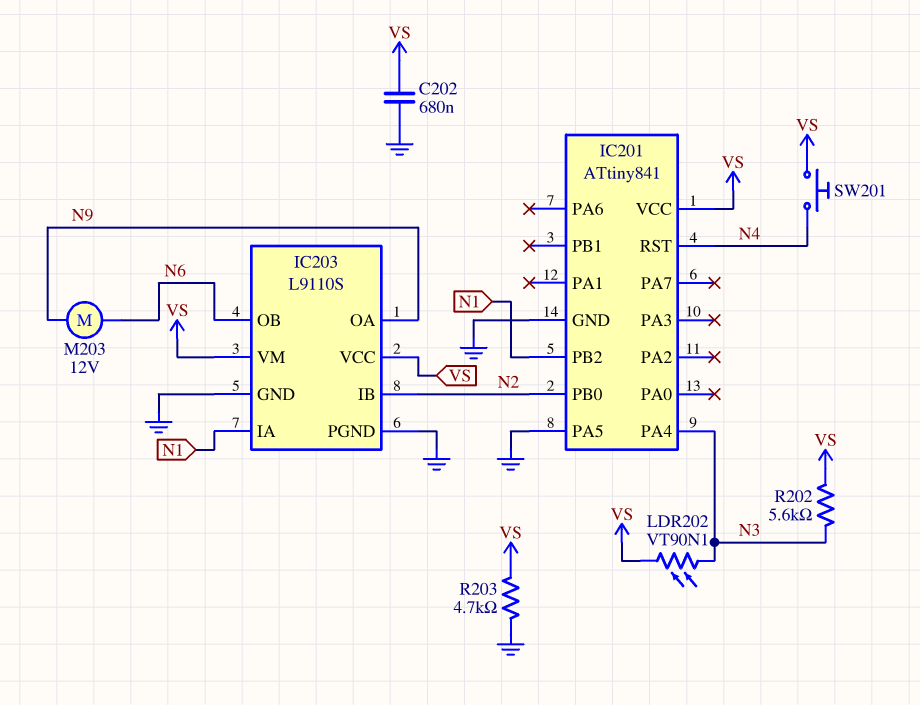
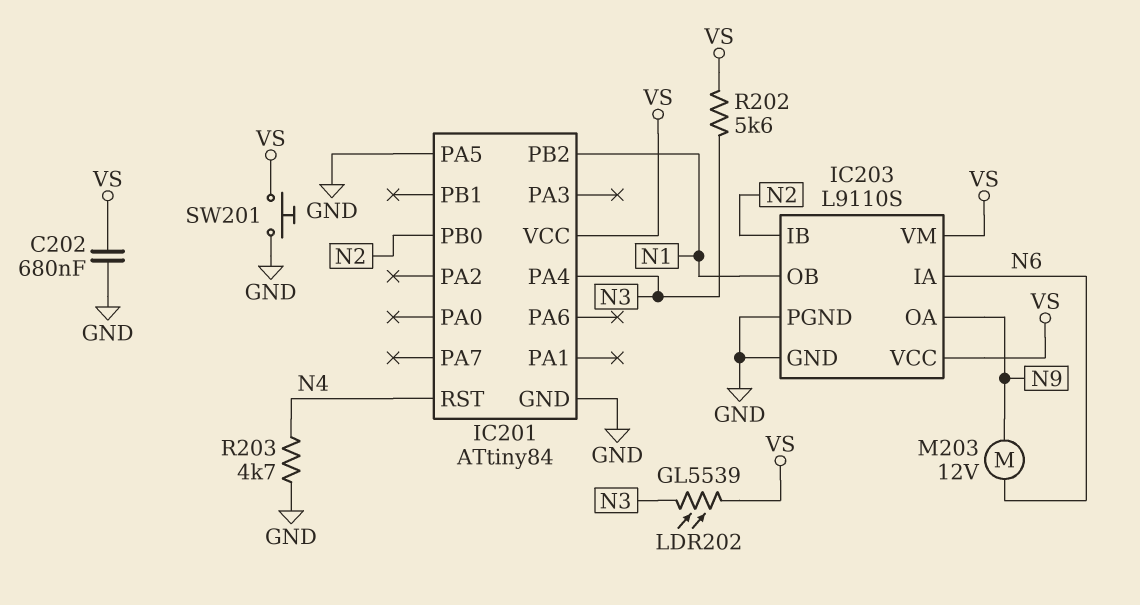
IC201: ATtiny841 -> ATtiny84
IC203 pin IA: N1 -> N6
IC203 pin OB: N6 -> N1
LDR202: VT90N1 (N3, VS) -> GL5539 (N3, VS)
R203: 4.7k (GND, VS) -> 4.7k (GND, N4)
SW201: button (N4, VS) -> button (GND, VS)

